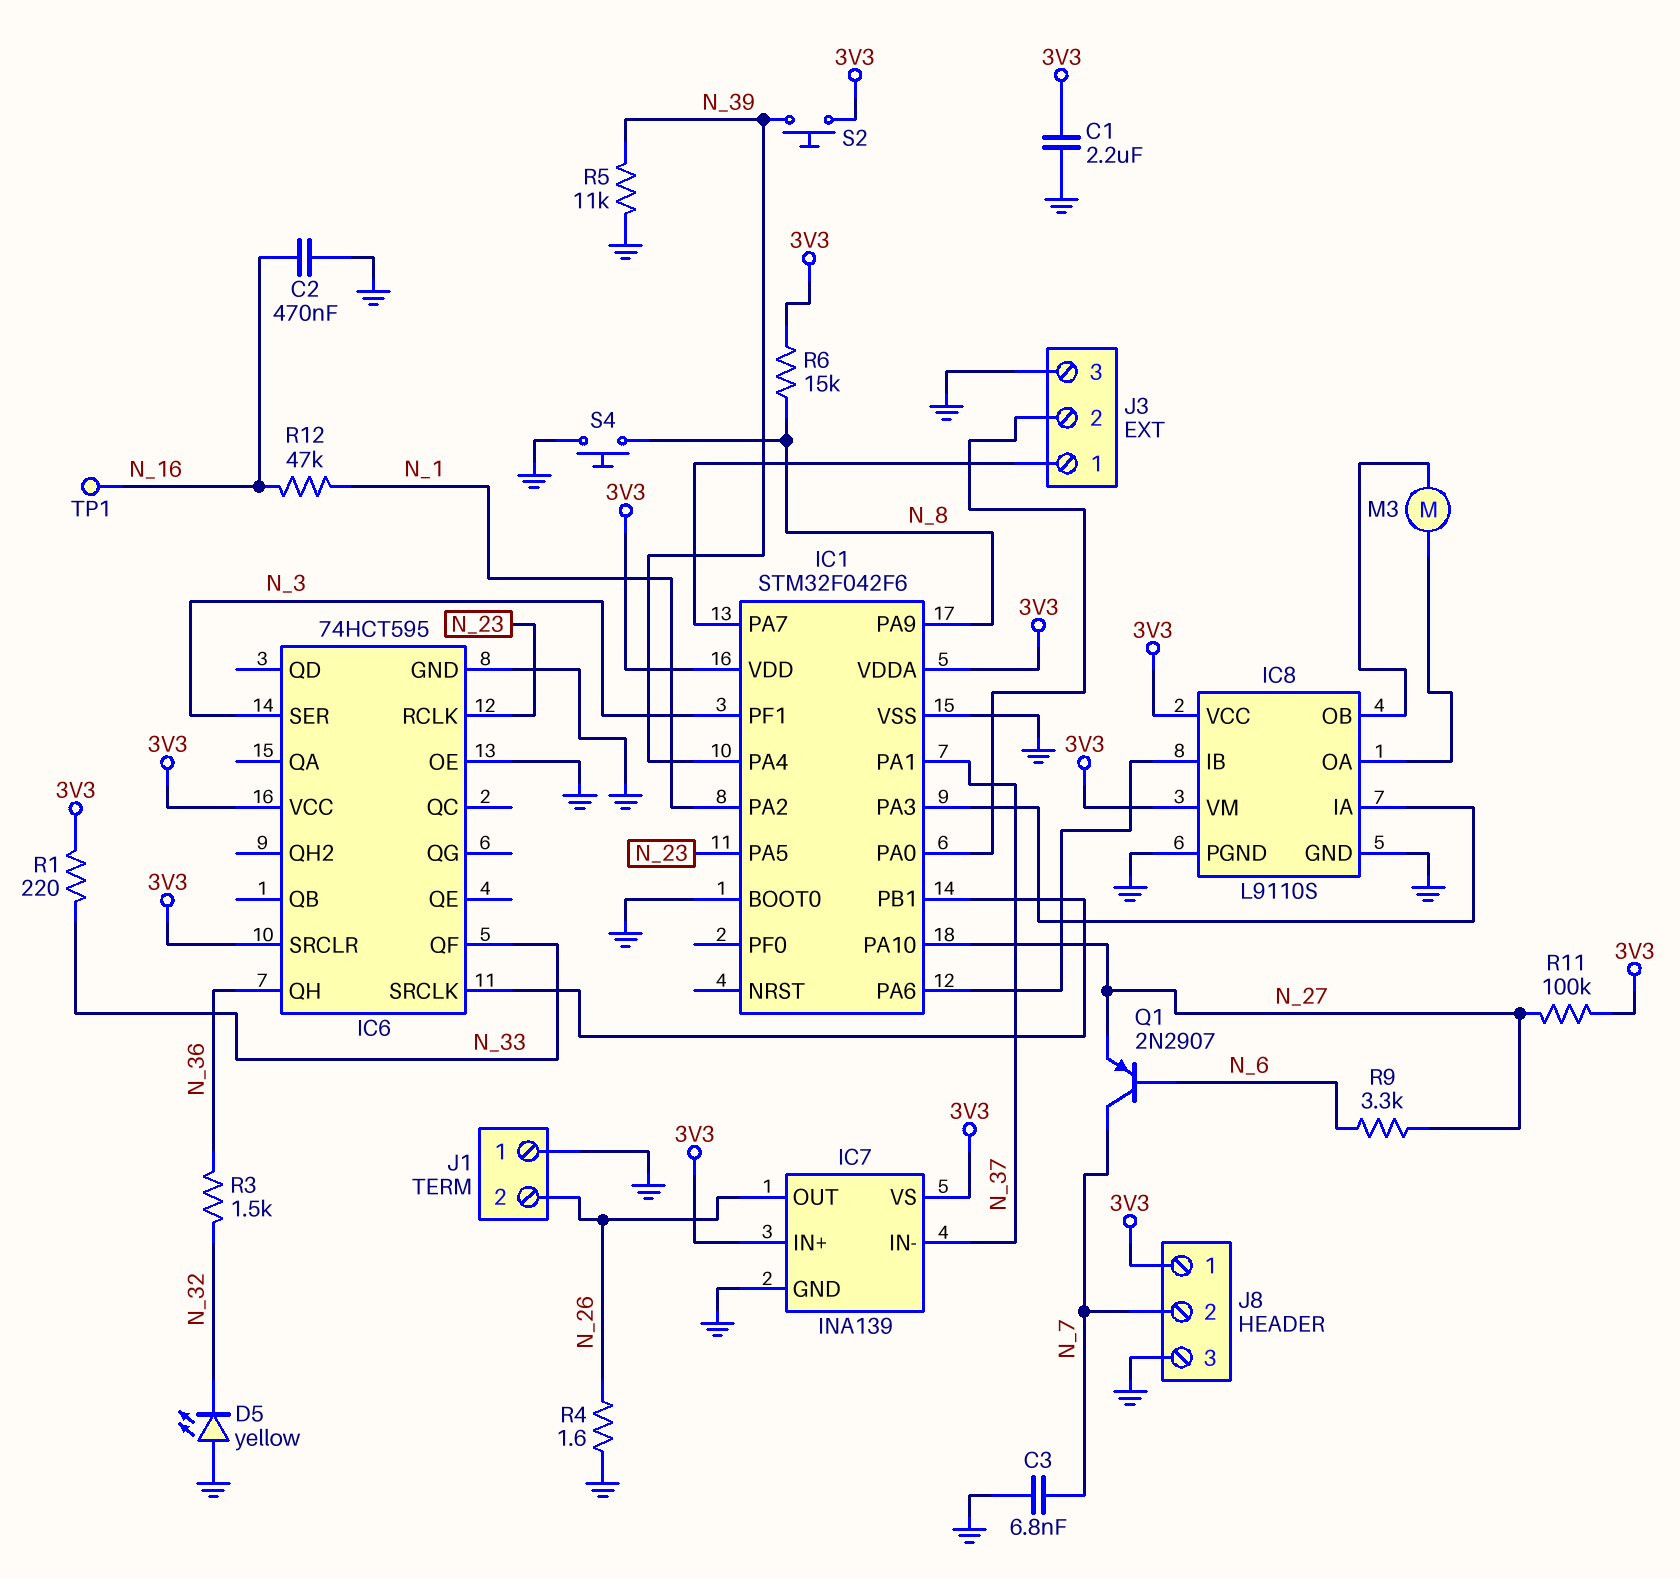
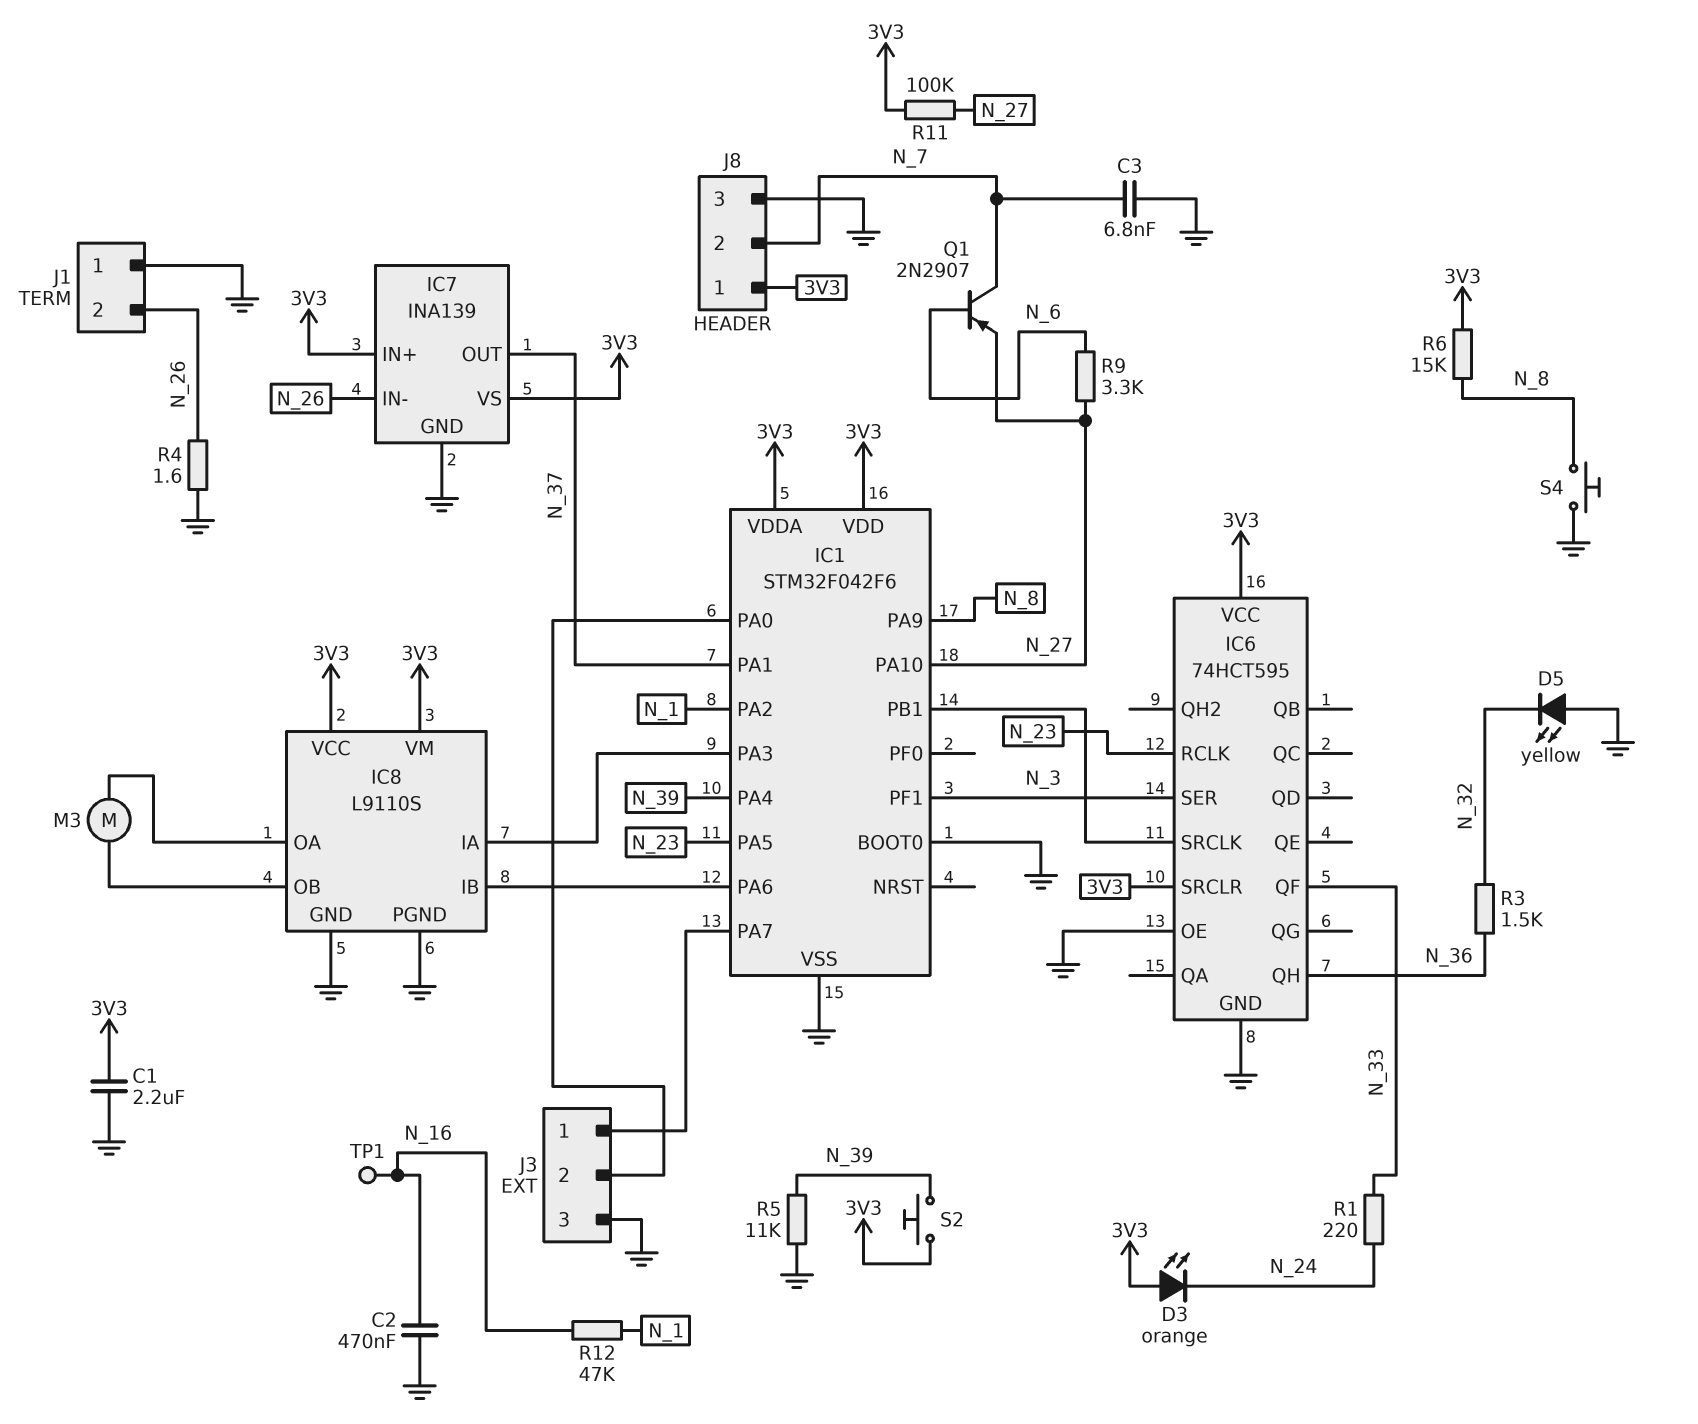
D3: none -> LED orange (A 3V3, K N_24)
IC7 pin IN-: N_37 -> N_26
IC7 pin OUT: N_26 -> N_37
R1: 220 (3V3, N_33) -> 220 (N_24, N_33)

